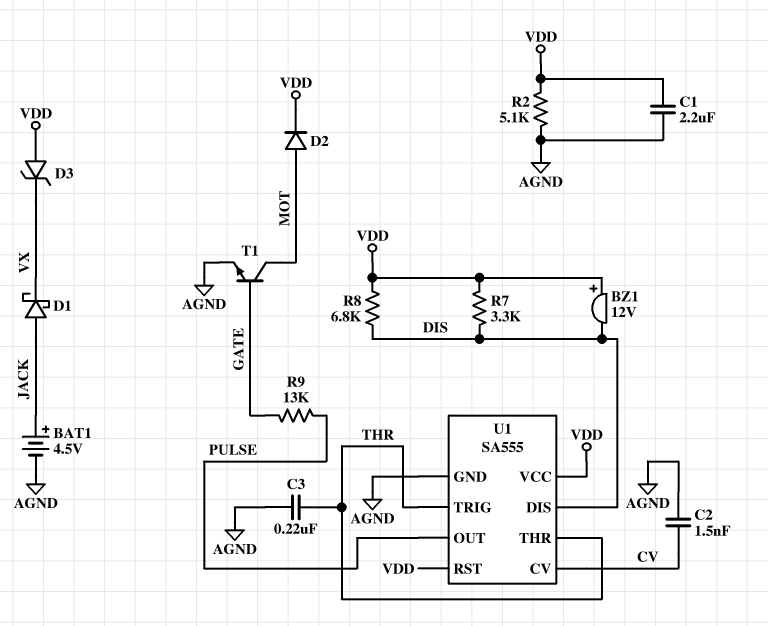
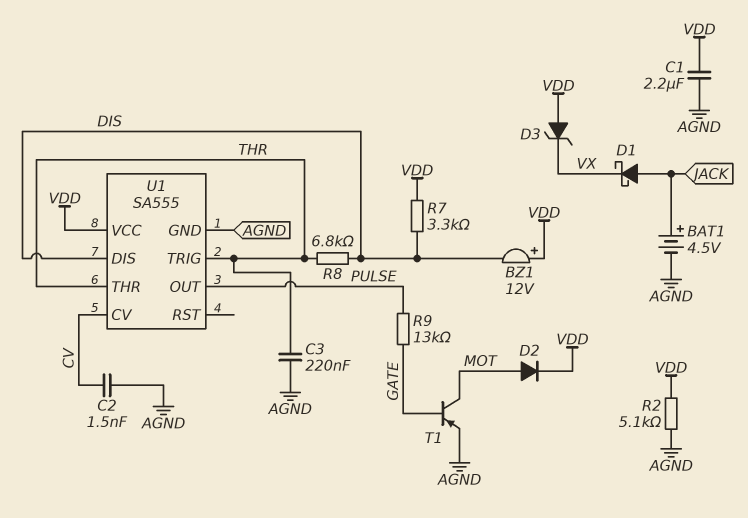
R8: 6.8k (DIS, VDD) -> 6.8k (DIS, THR)
T1: NPN (B GATE, C MOT, E AGND) -> PNP (B GATE, C MOT, E AGND)
U1 pin RST: VDD -> none

